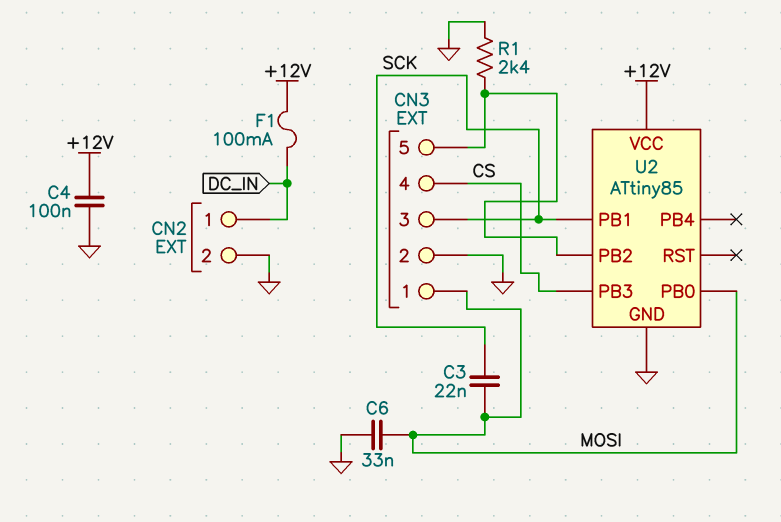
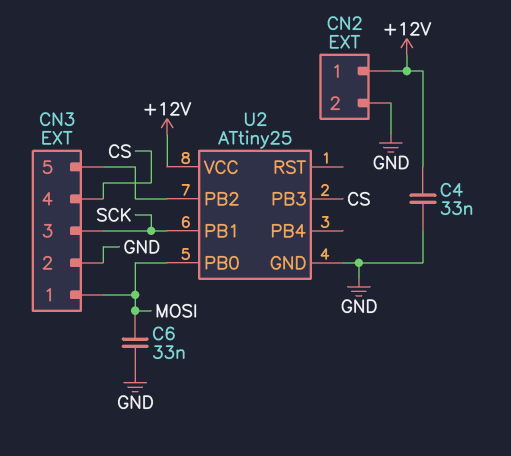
C3: 22nF (MOSI, SCK) -> none
C4: 100nF (+12V, GND) -> 33nF (+12V, GND)
CN2 pin 1: DC_IN -> +12V
F1: 100mA (+12V, DC_IN) -> none
R1: 2.4k (CN3/5, GND) -> none
U2: ATtiny85 -> ATtiny25

